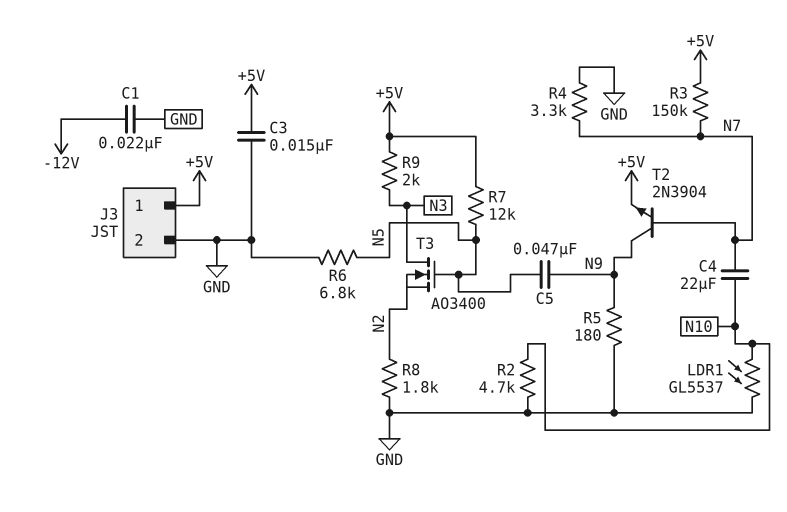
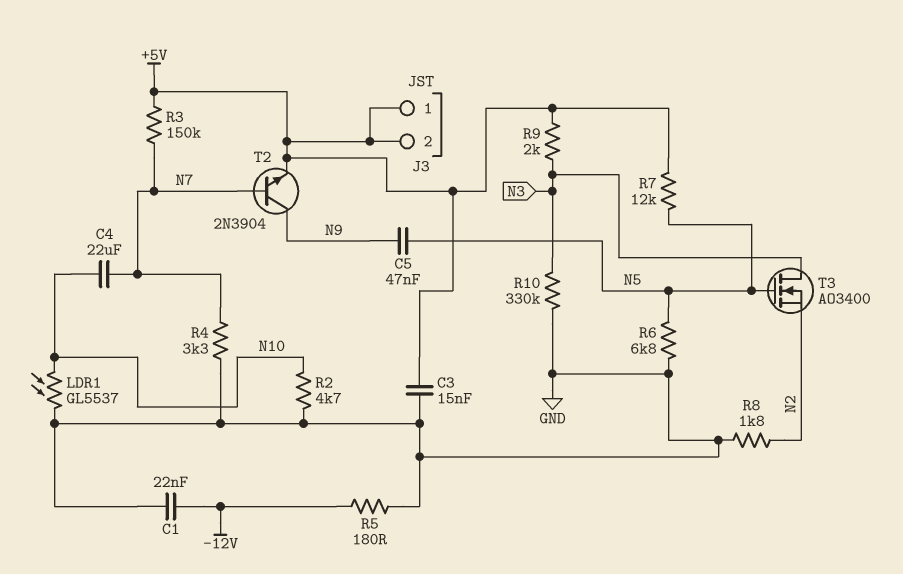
J3 pin 2: GND -> +5V
R5: 180 (GND, N9) -> 180 (-12V, GND)
R10: none -> 330k (GND, N3)

